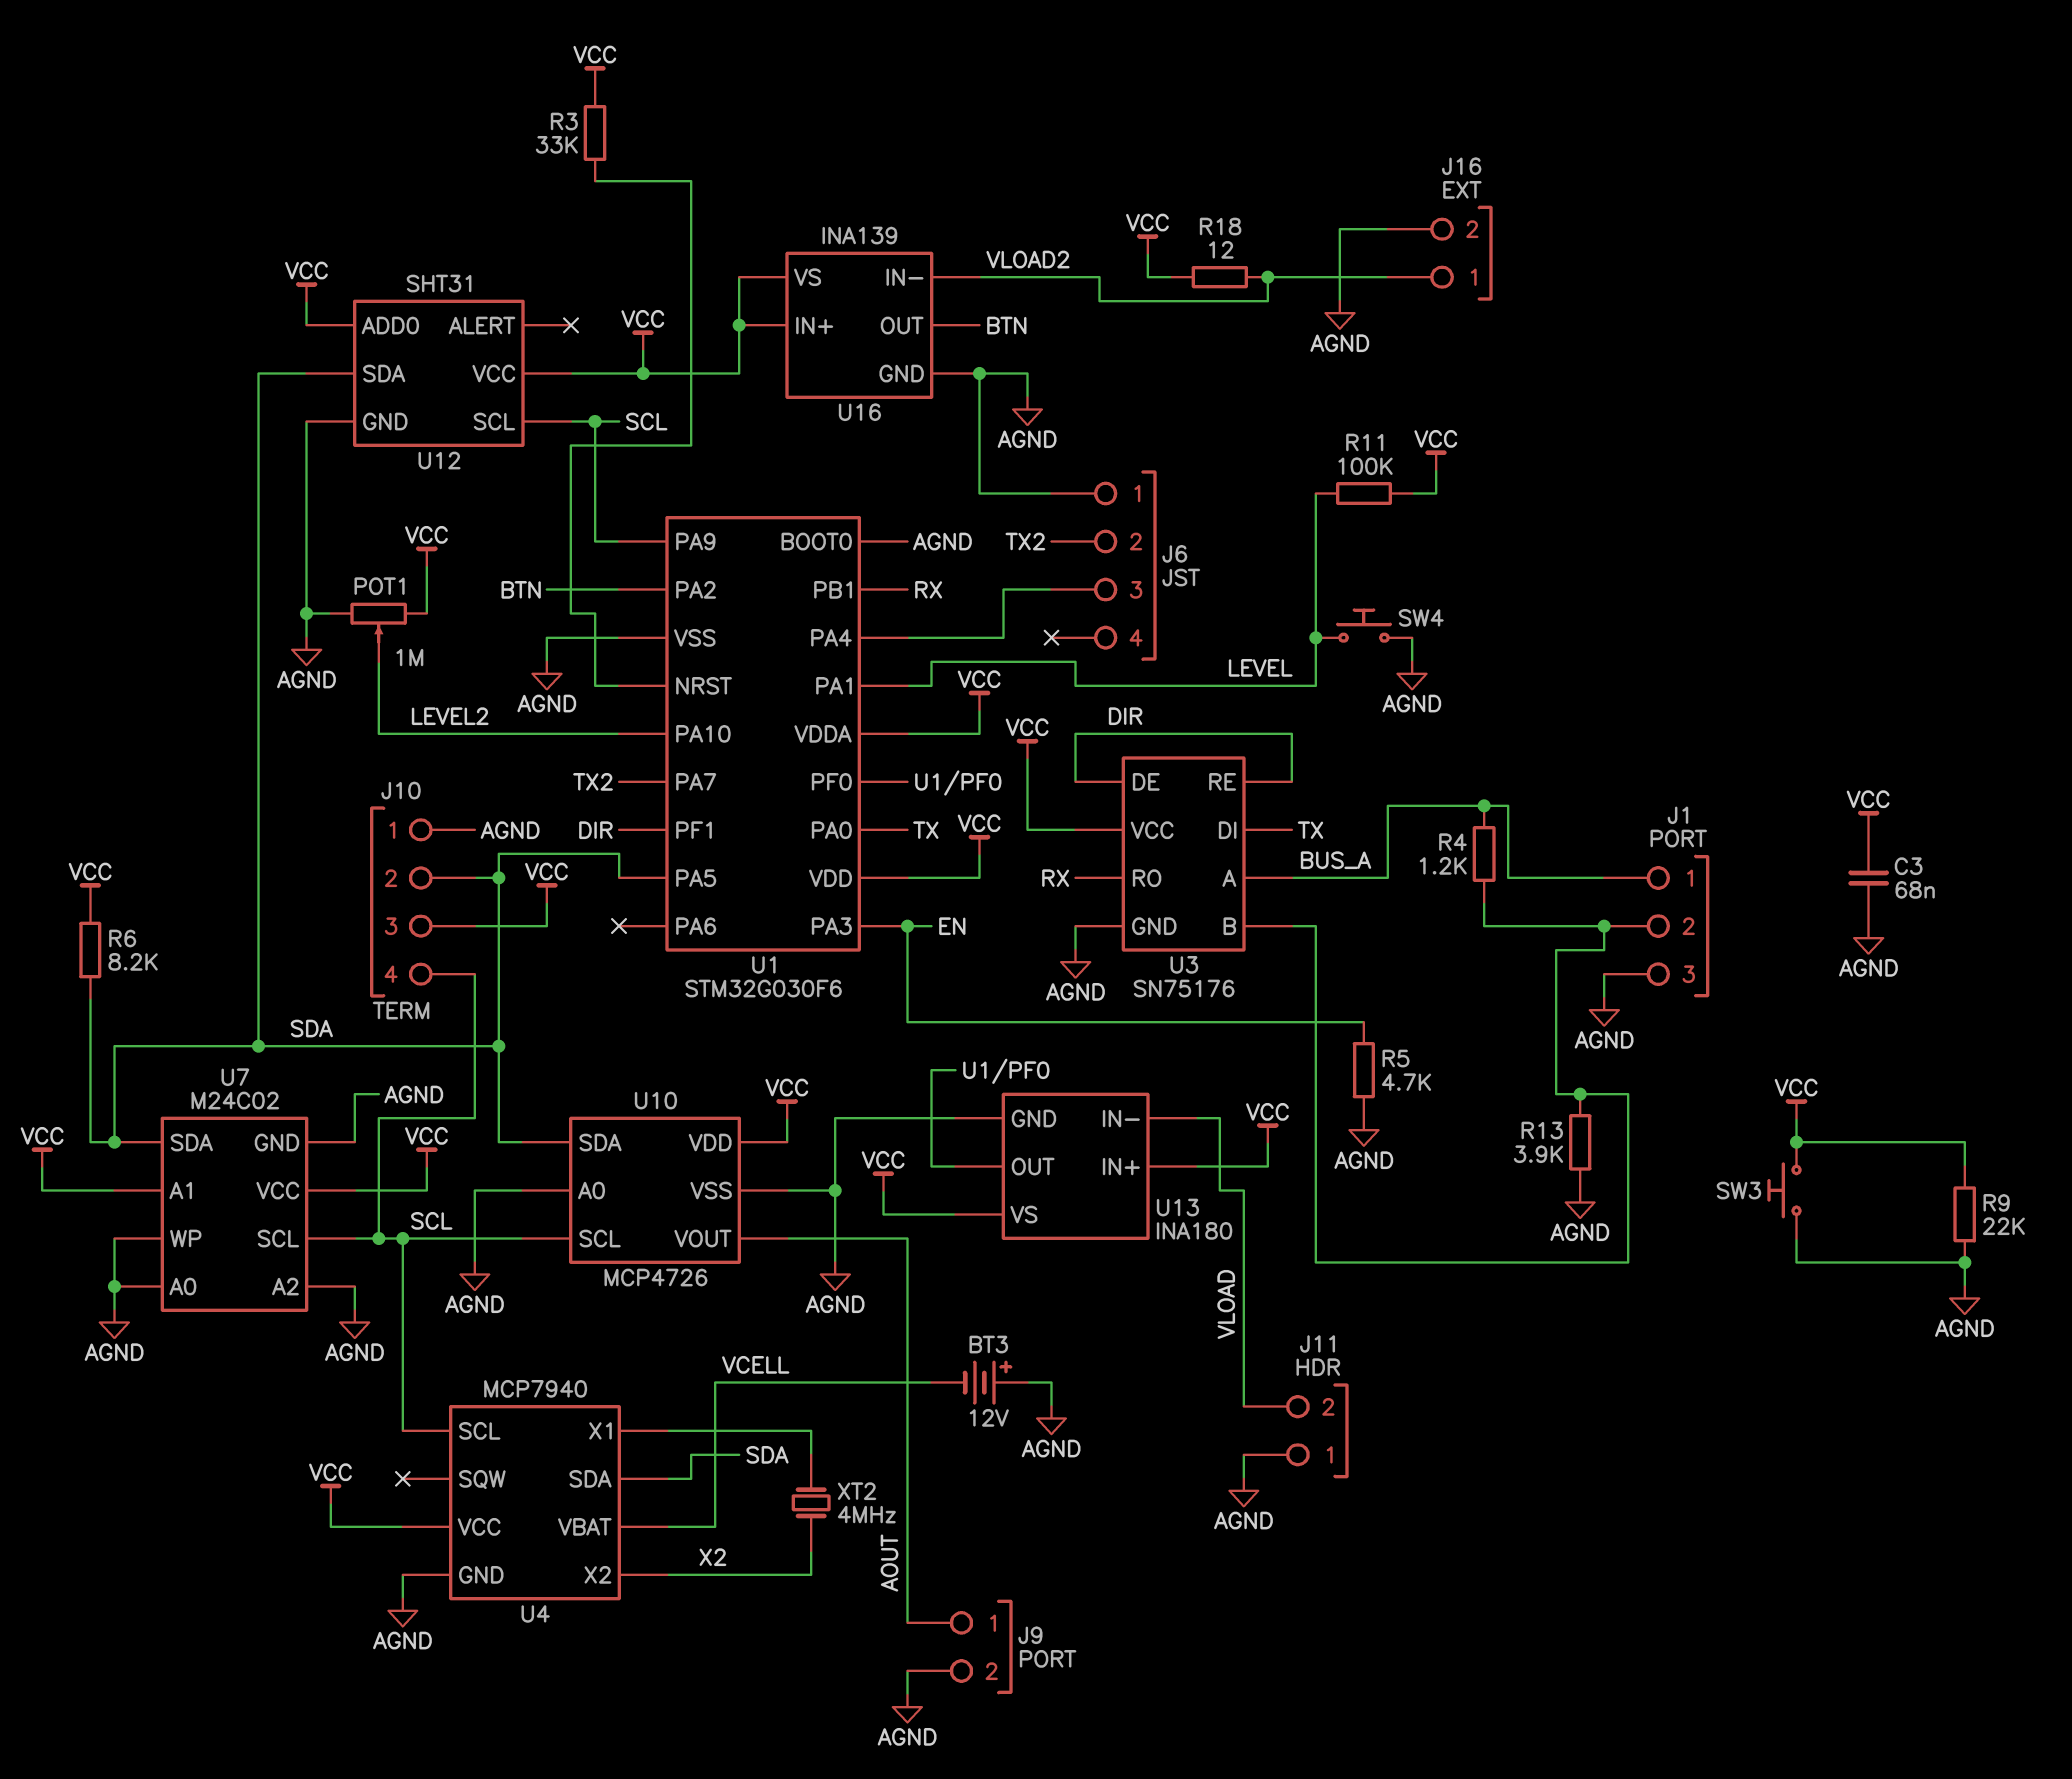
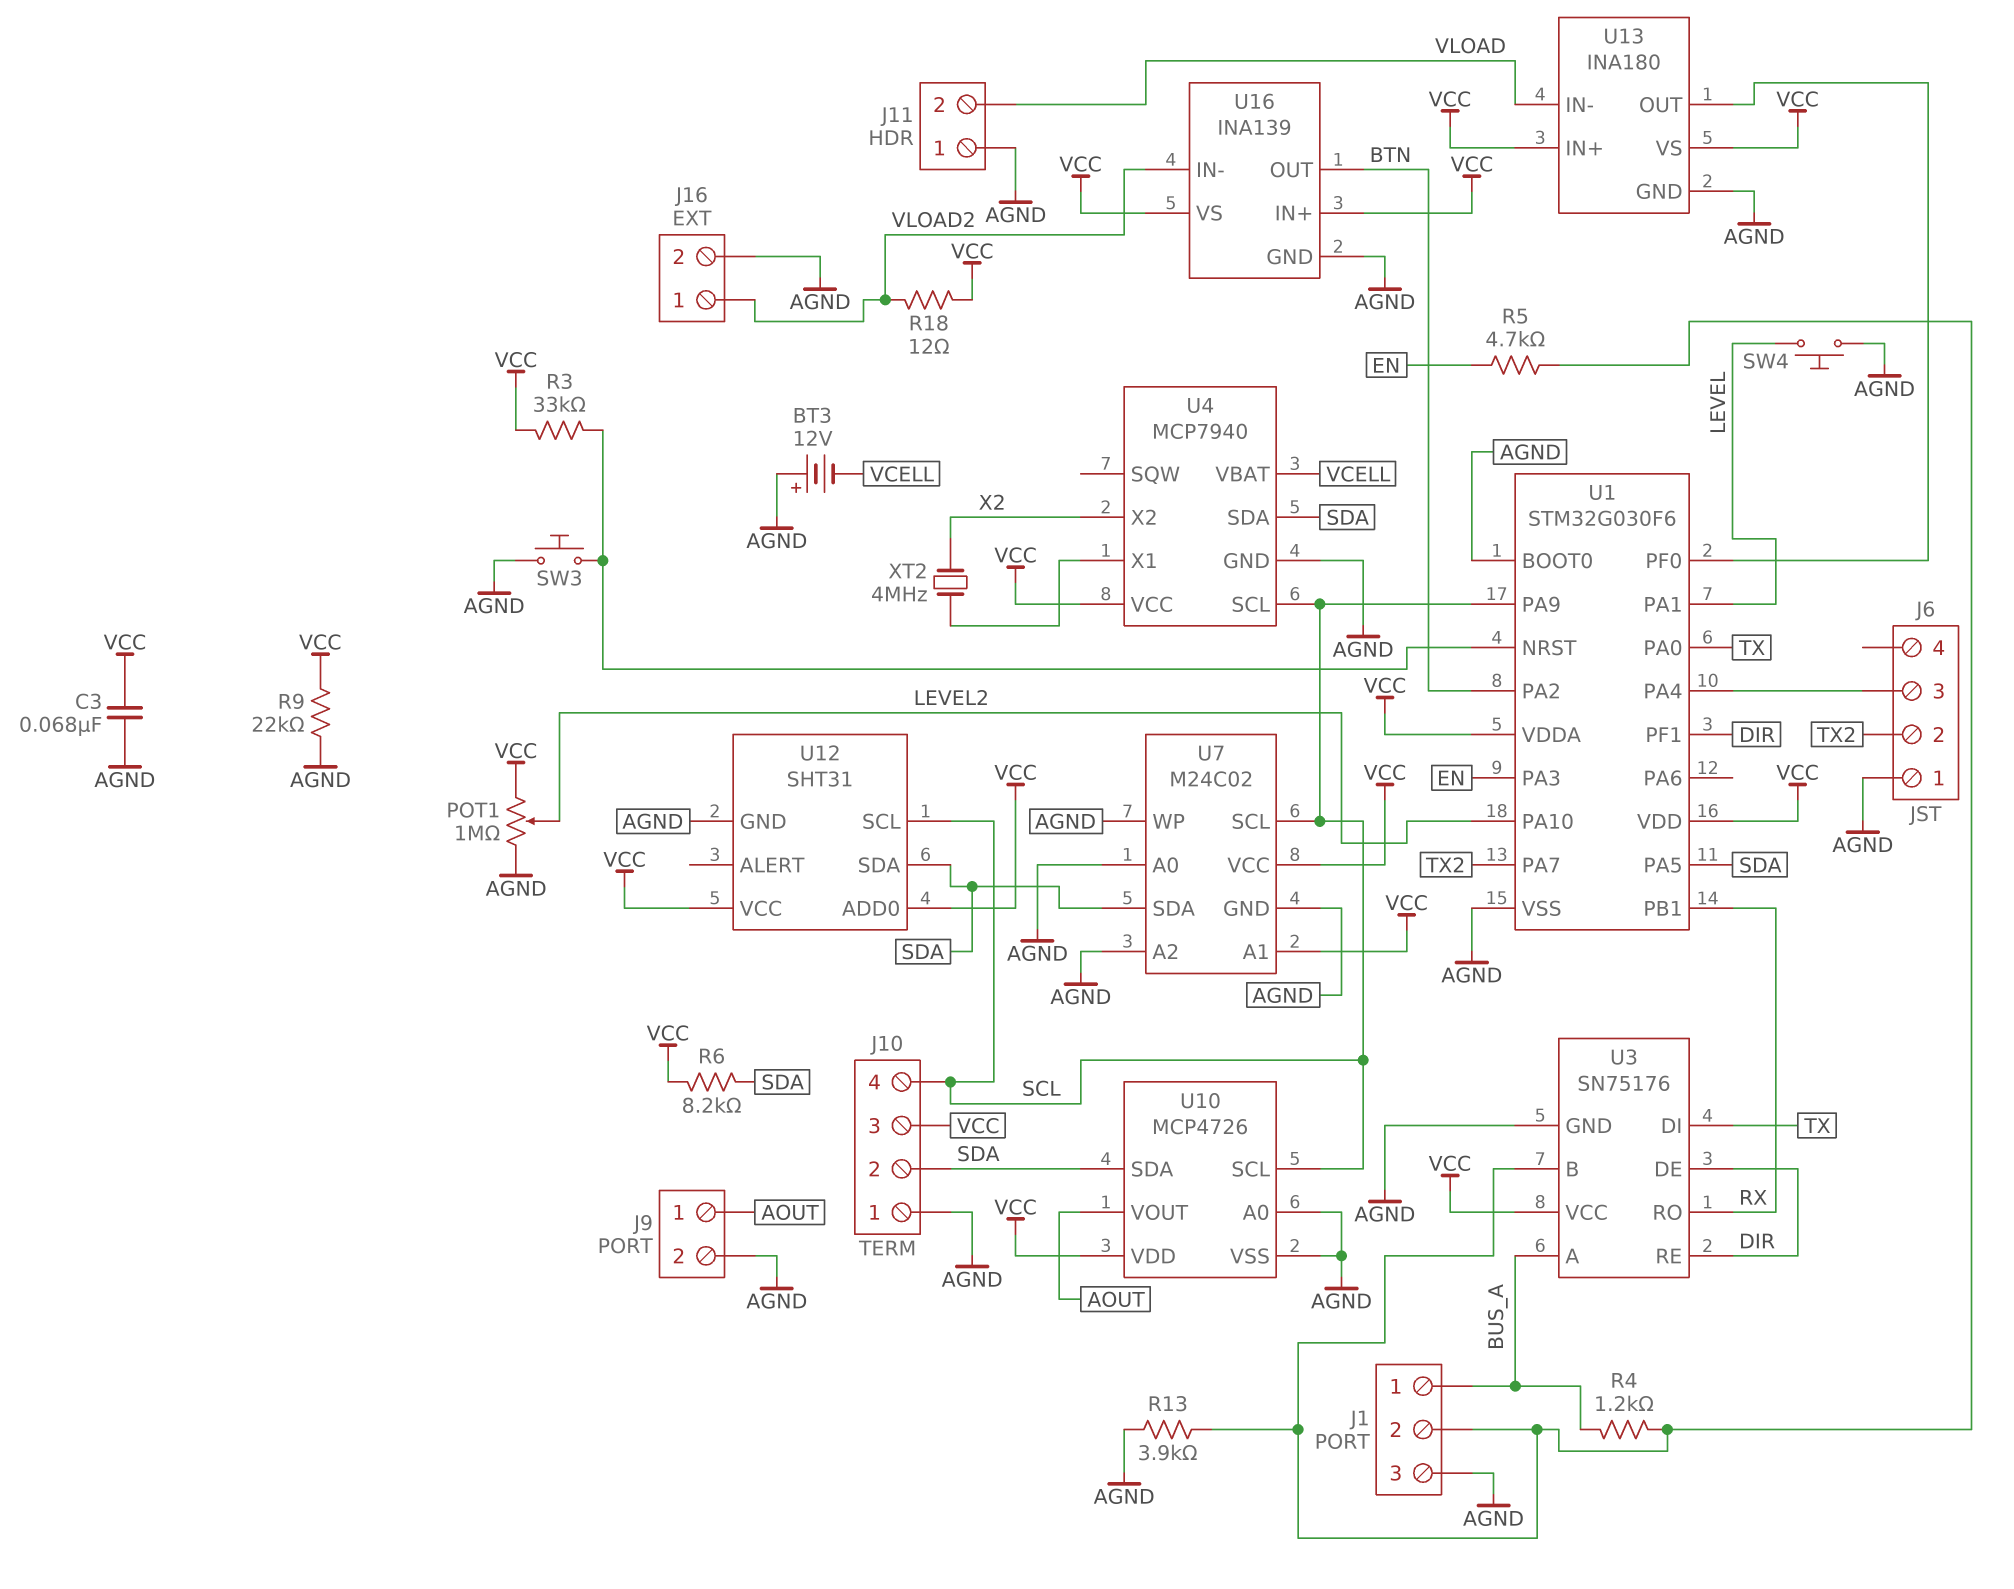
R5: 4.7k (AGND, EN) -> 4.7k (EN, J1/2)
R11: 100k (LEVEL, VCC) -> none
SW3: button (AGND, VCC) -> button (AGND, U1/NRST)

